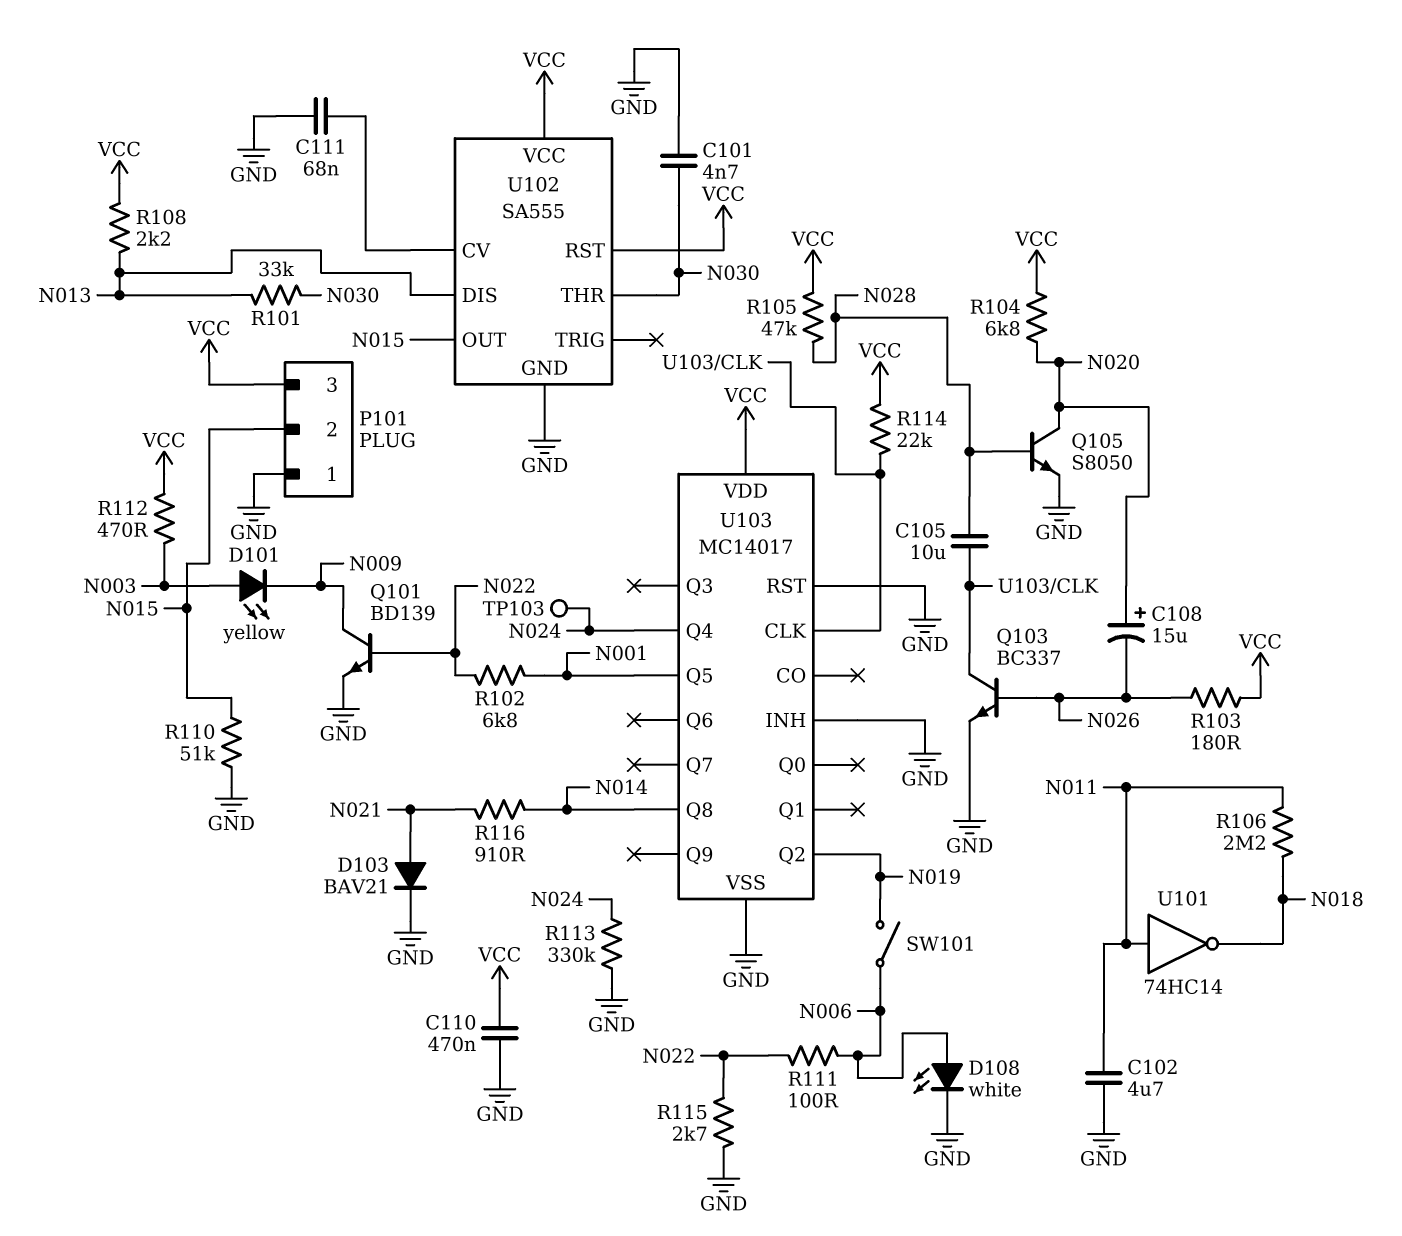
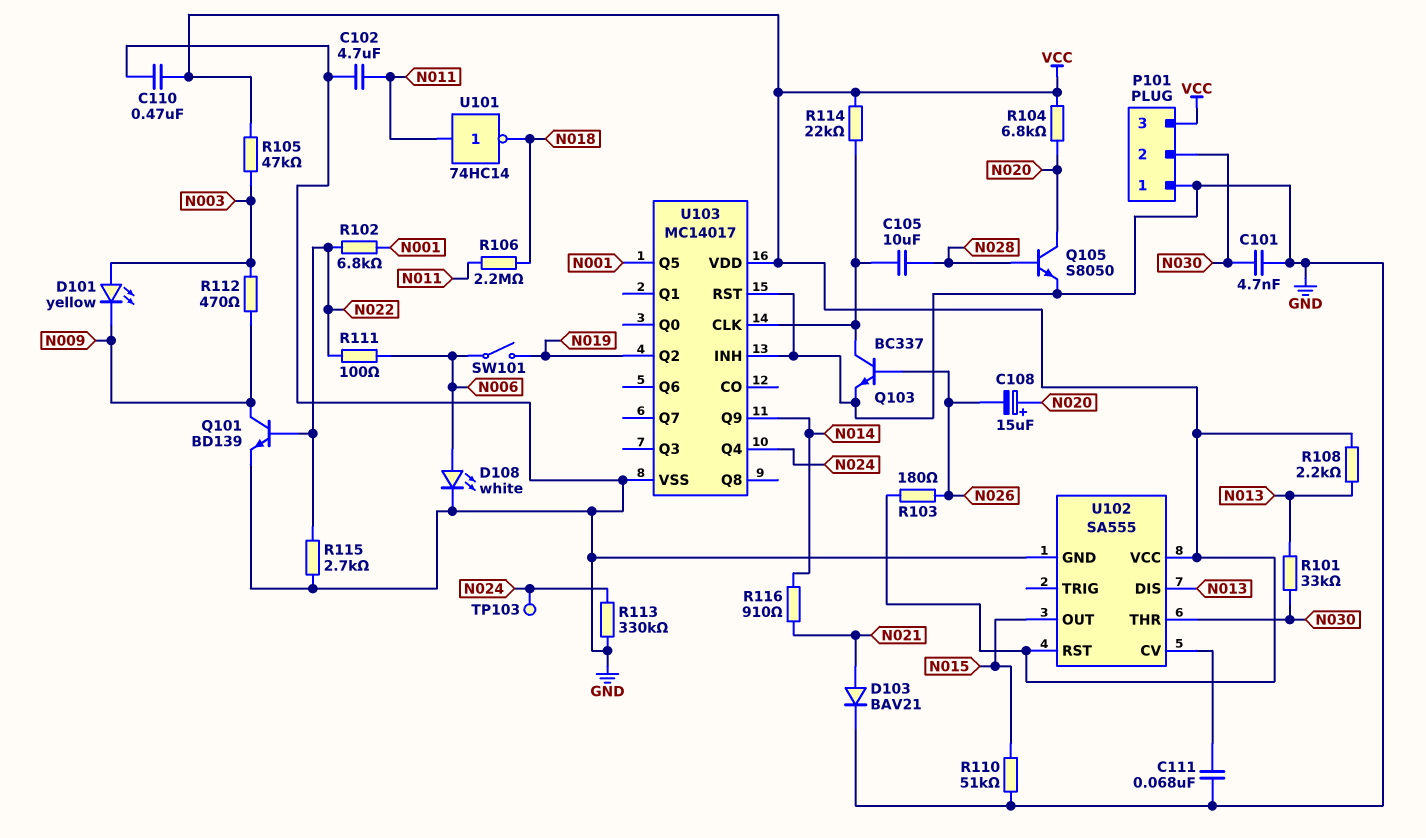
P101 pin 2: N015 -> N030
R105: 47k (N028, VCC) -> 47k (N003, VCC)
R112: 470 (N003, VCC) -> 470 (N003, N009)
U103 pin Q8: N014 -> none
U103 pin Q9: none -> N014

